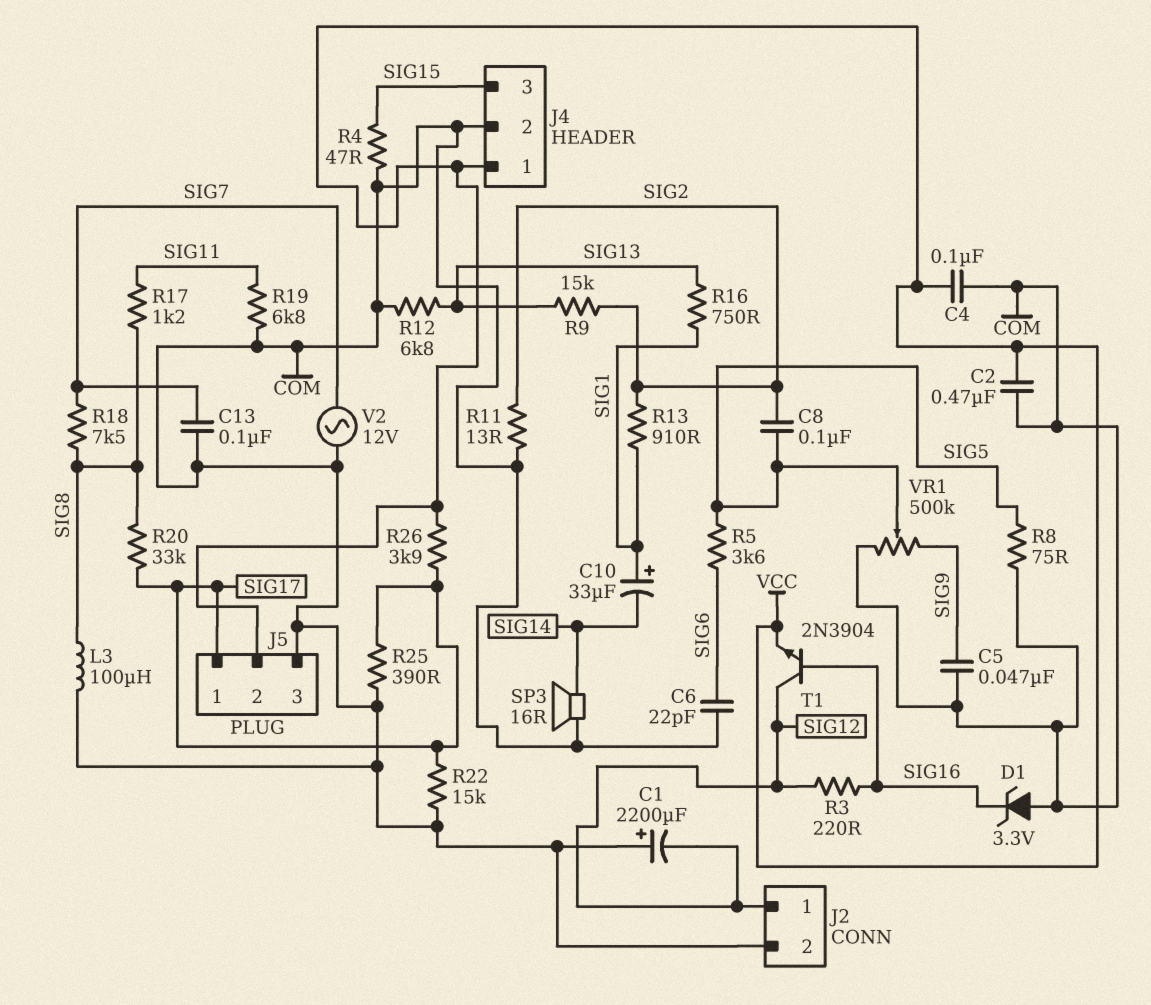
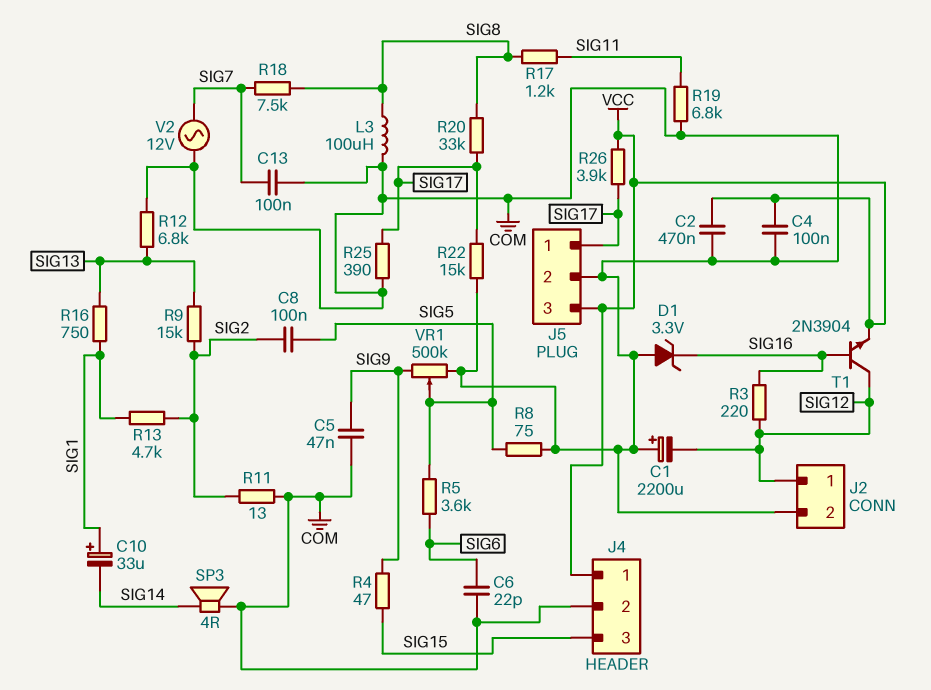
J5 pin 2: VCC -> COM
J5 pin 3: COM -> VCC
R4: 47 (COM, SIG15) -> 47 (SIG9, SIG15)
R13: 910 (SIG1, SIG2) -> 4.7k (SIG1, SIG2)
SP3: speaker 16R (COM, SIG14) -> speaker 4R (COM, SIG14)

